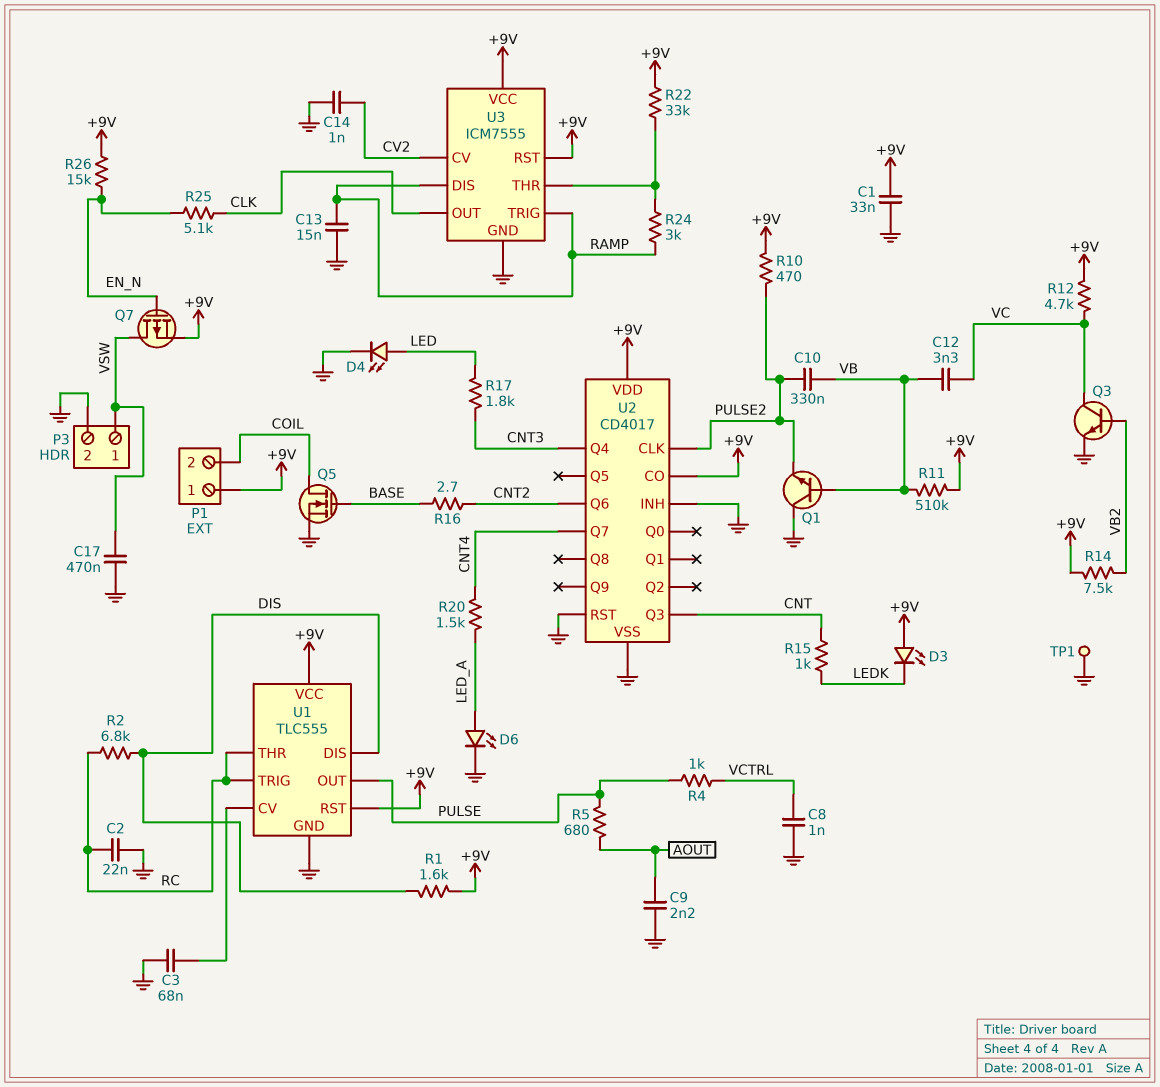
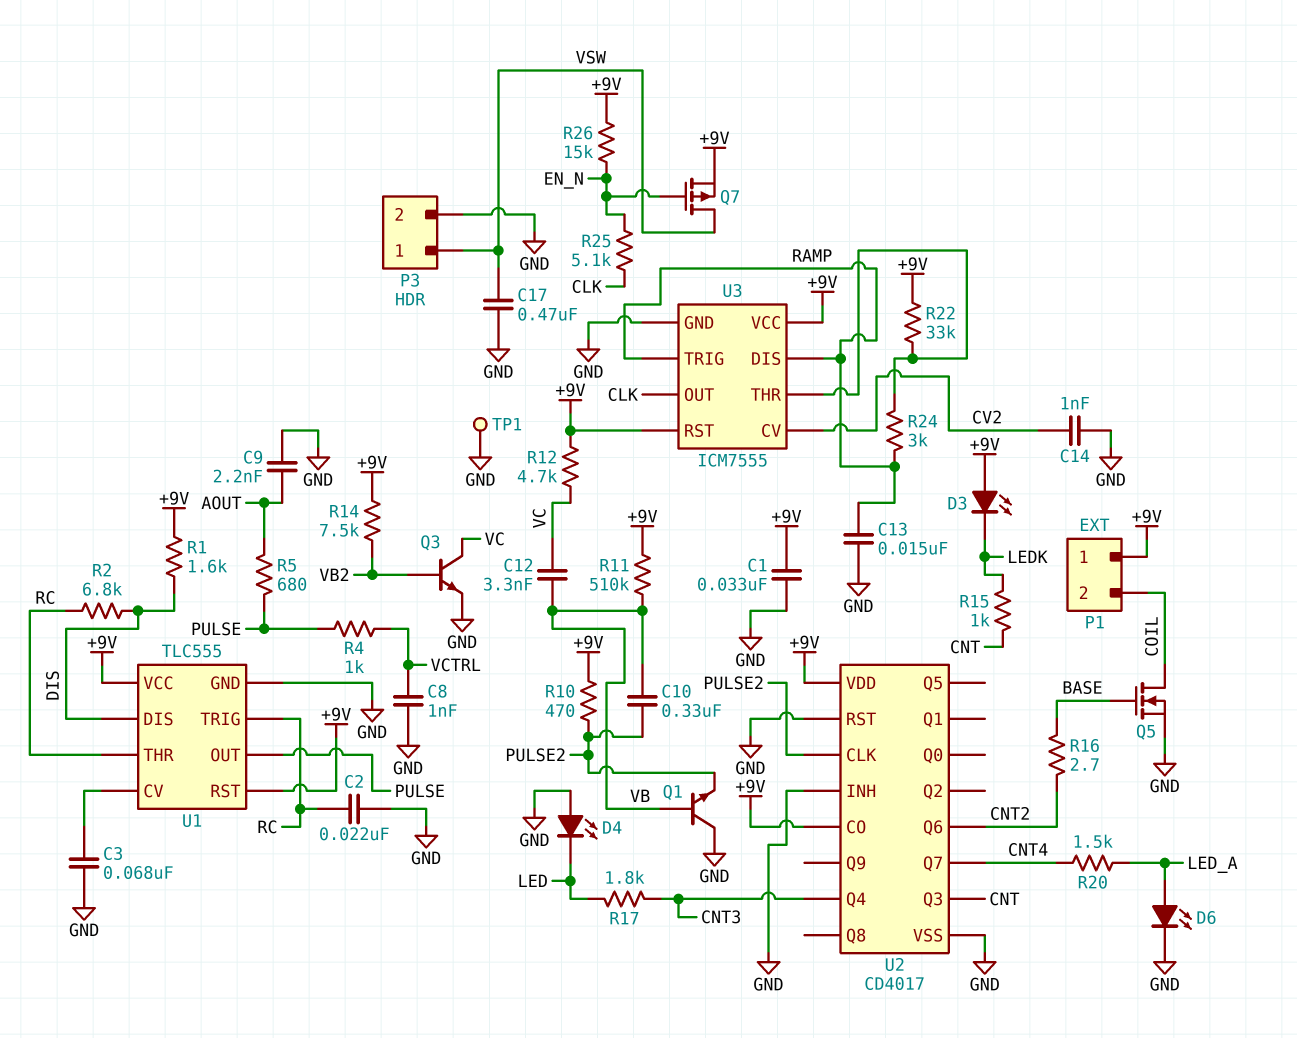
D4: LED (A LED, K GND) -> LED (A GND, K LED)

